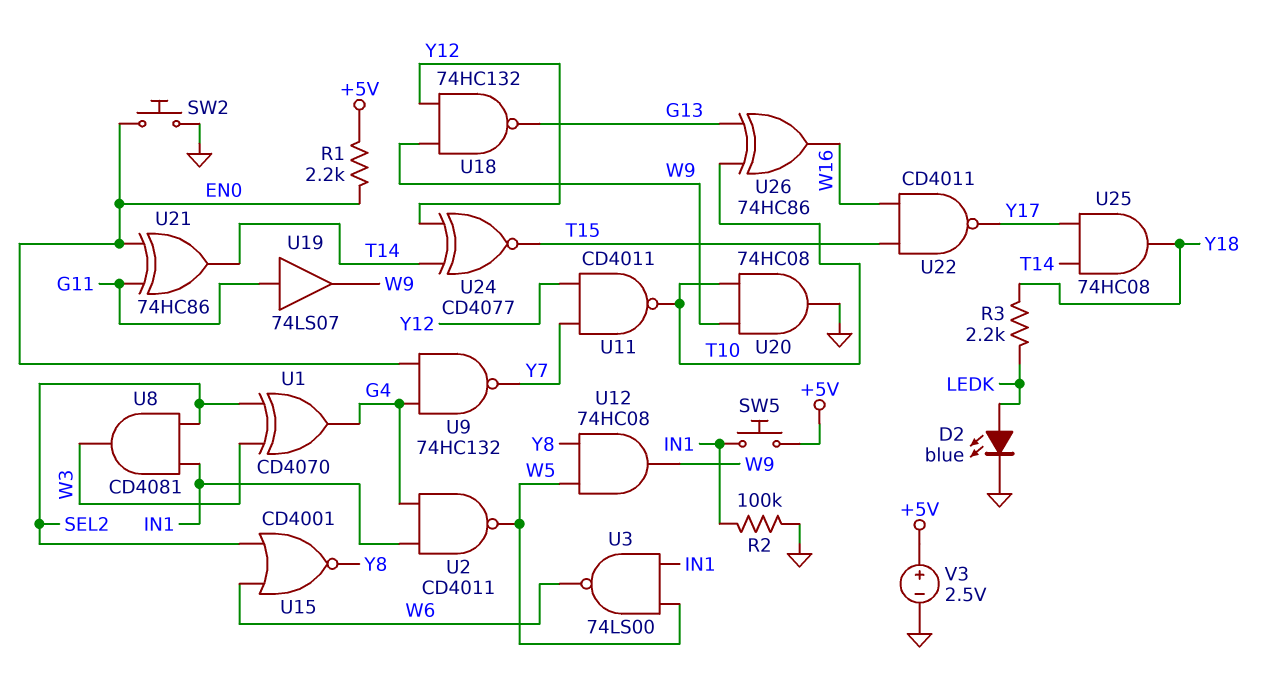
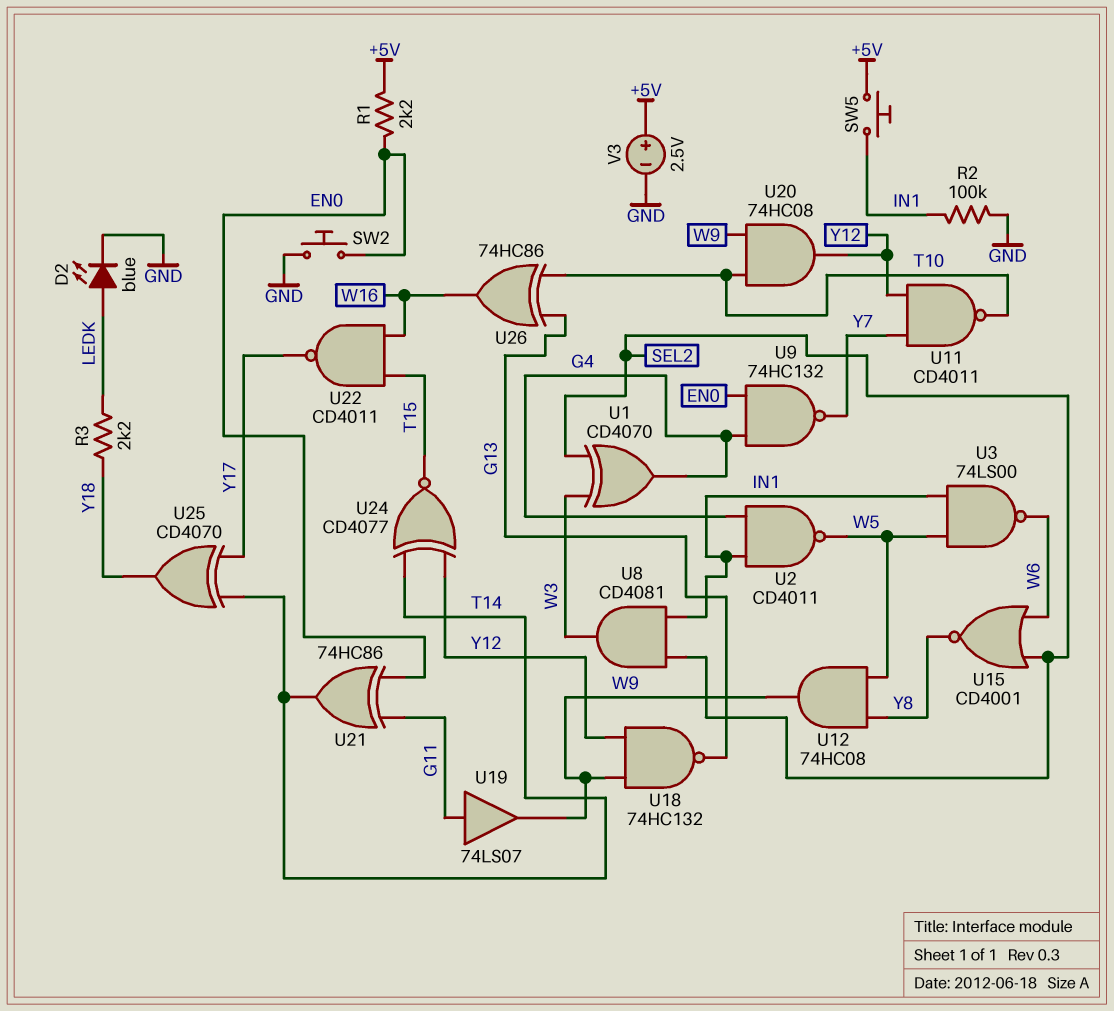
U20: AND 74HC08 (in T10, in W9, out GND) -> AND 74HC08 (in T10, in W9, out Y12)
U25: AND 74HC08 (in T14, in Y17, out Y18) -> XOR CD4070 (in T14, in Y17, out Y18)

